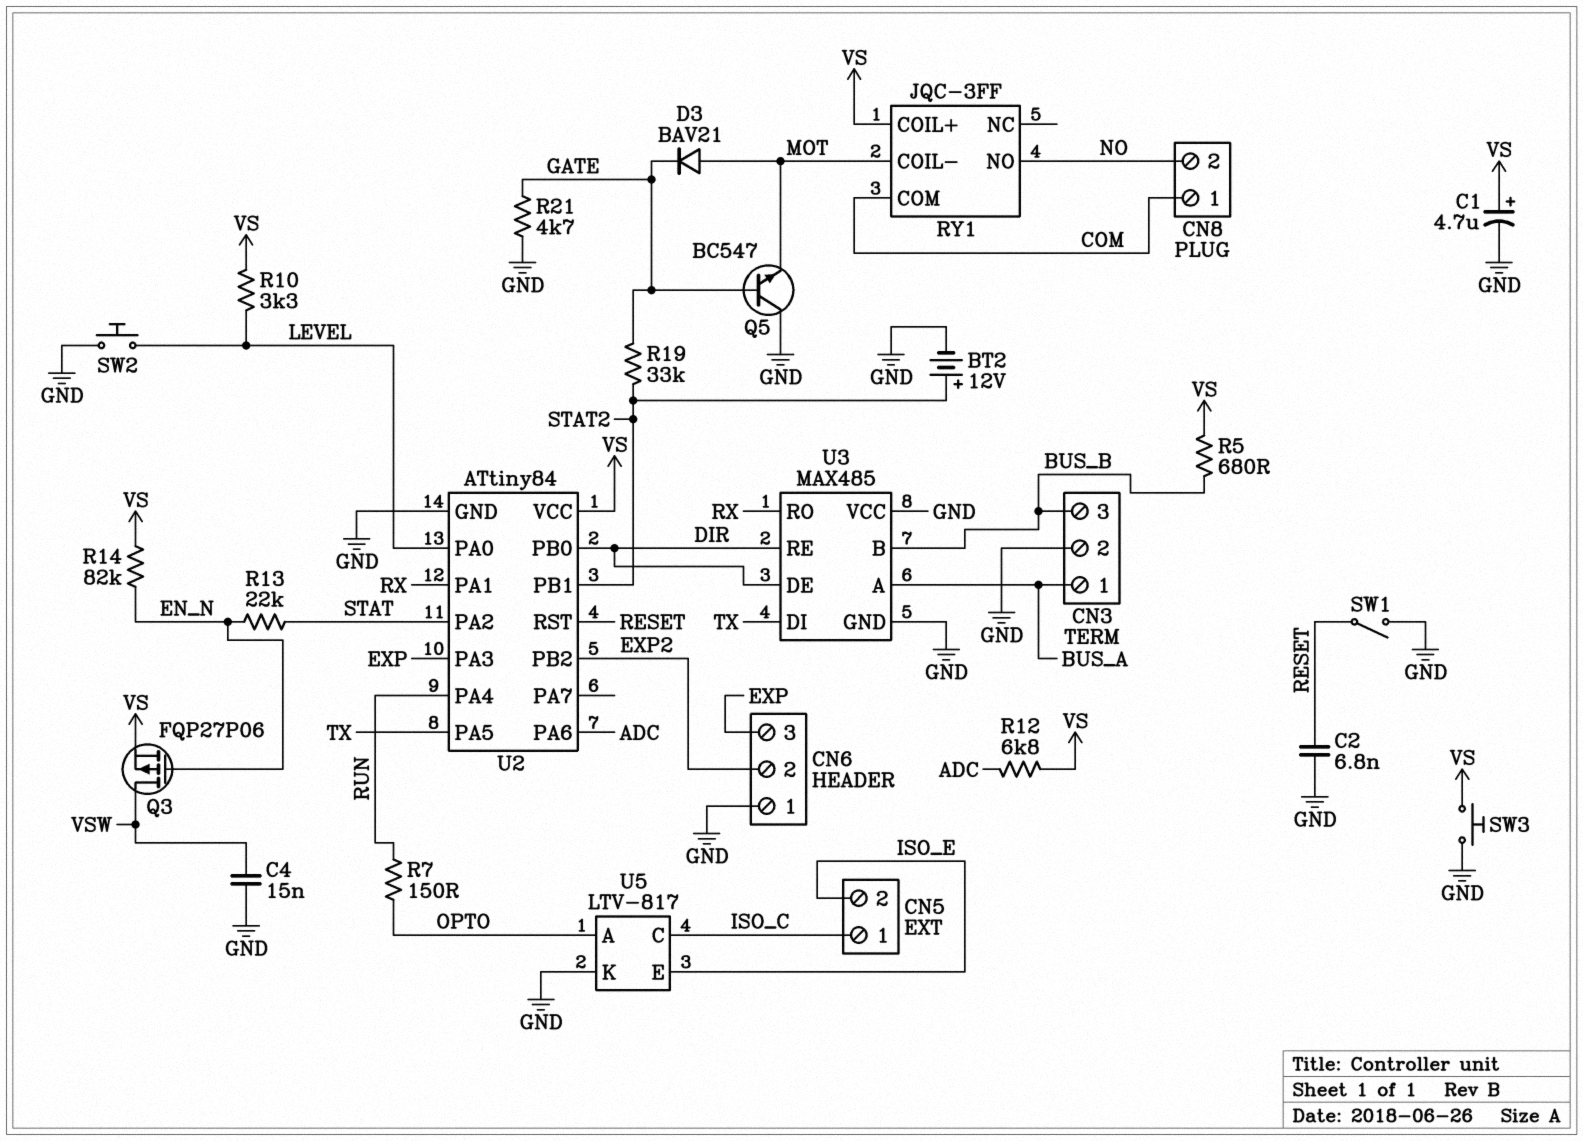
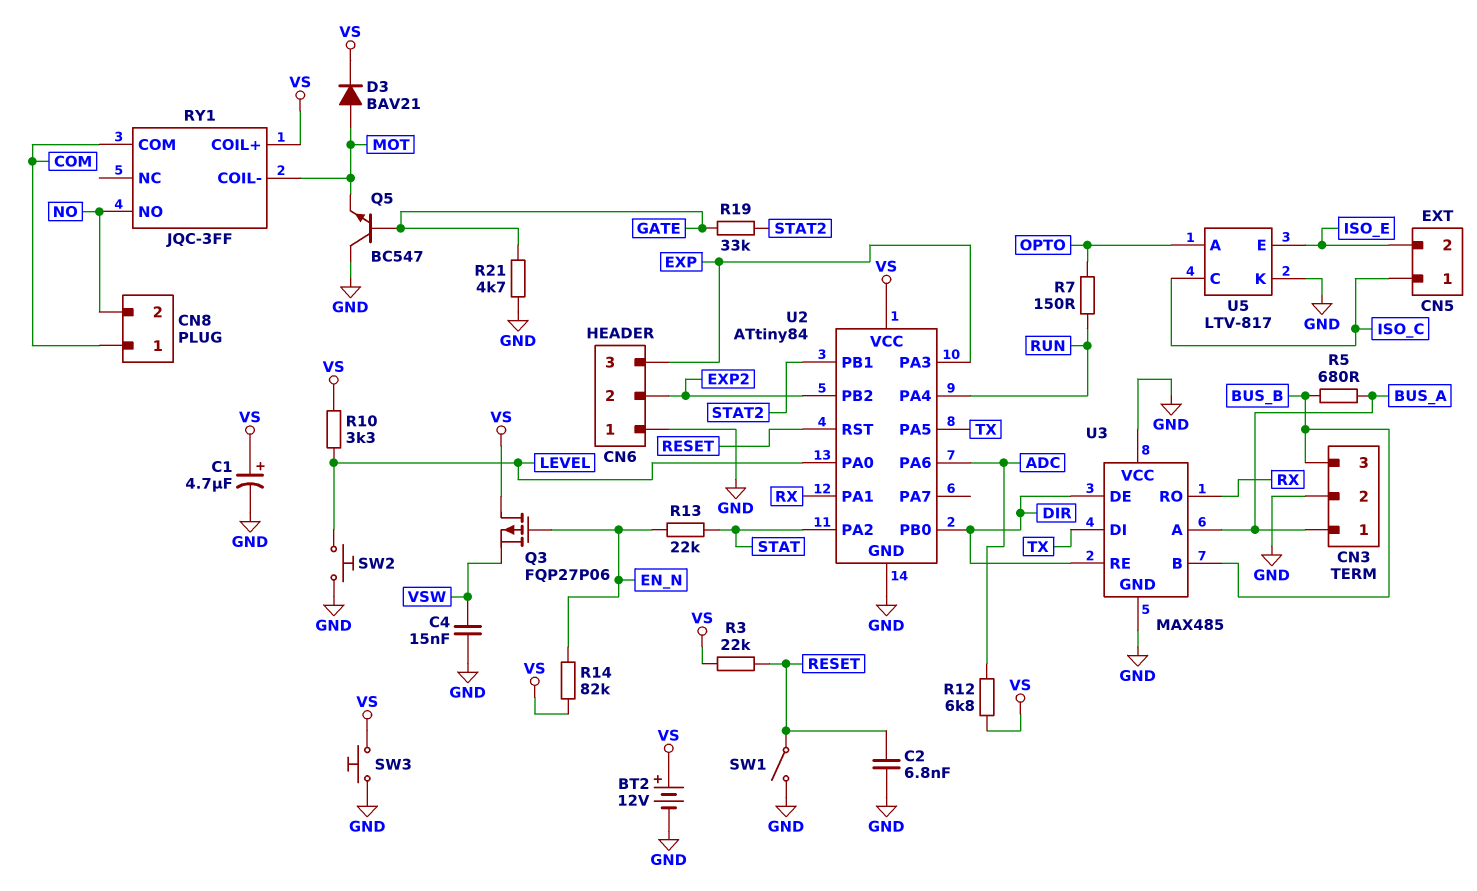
BT2: 12V (plus STAT2, minus GND) -> 12V (plus VS, minus GND)
D3: diode BAV21 (A MOT, K GATE) -> diode BAV21 (A MOT, K VS)
Q3: PMOS FQP27P06 (G EN_N, D VSW, S VS) -> PMOS FQP27P06 (G EN_N, D VS, S VSW)
R3: none -> 22k (RESET, VS)
R5: 680 (BUS_B, VS) -> 680 (BUS_A, BUS_B)

